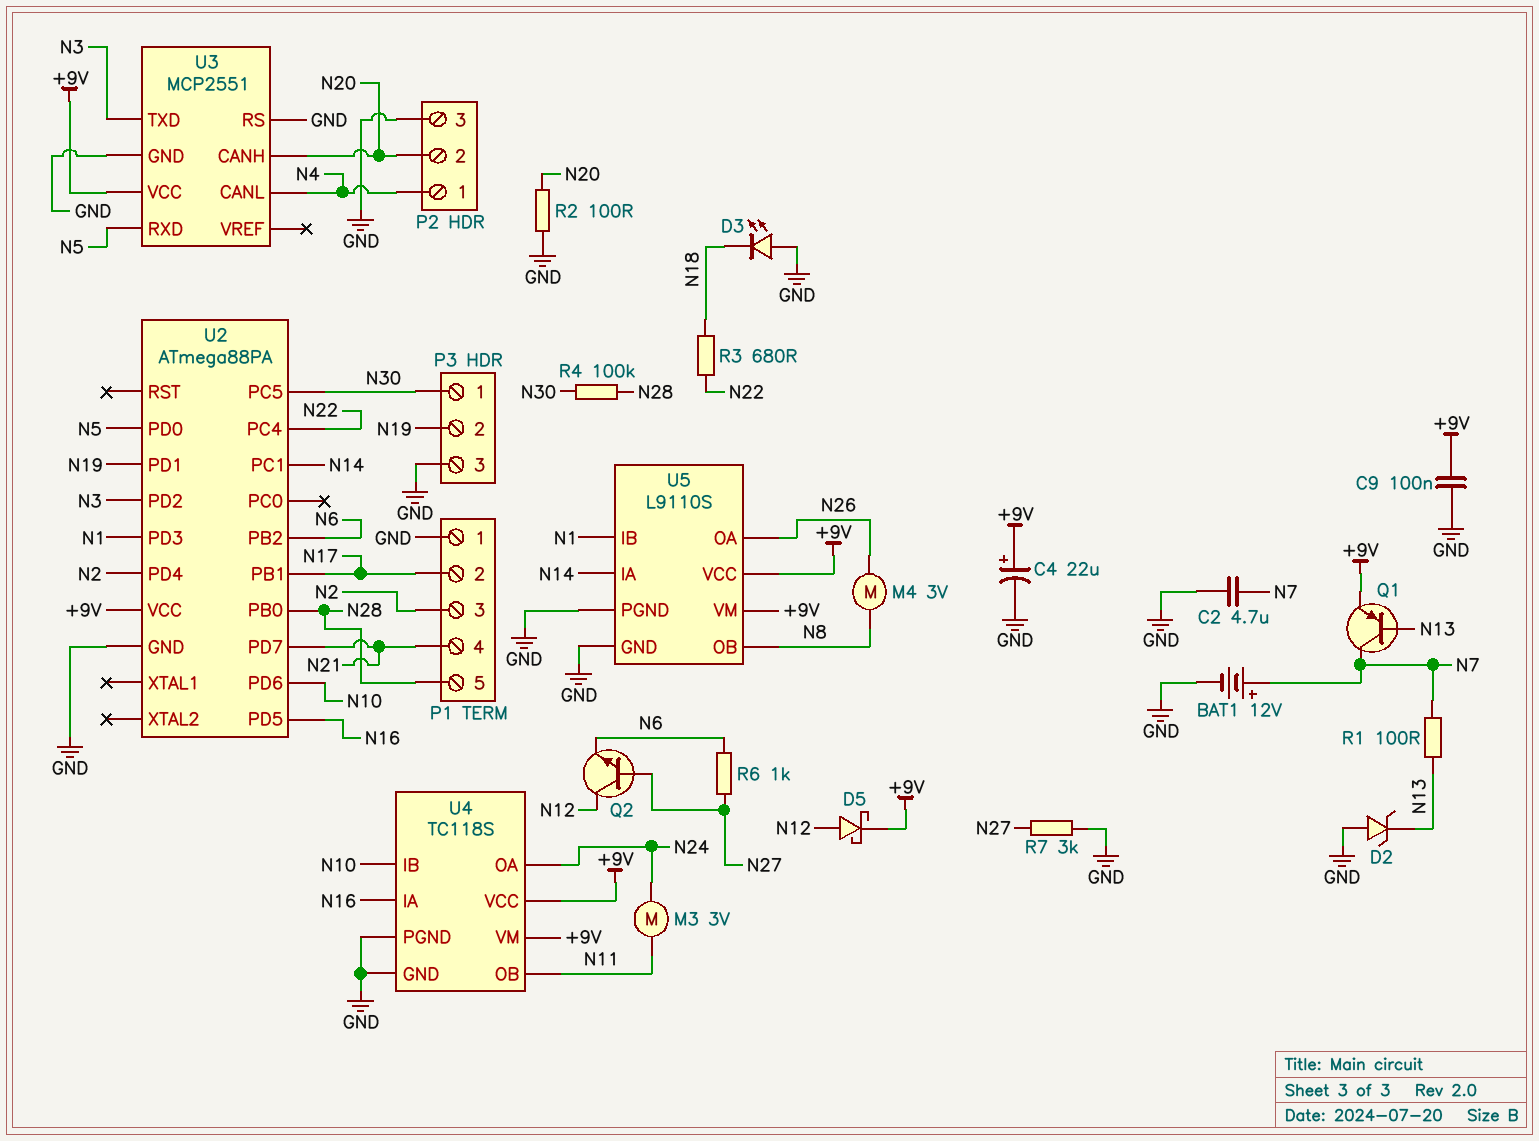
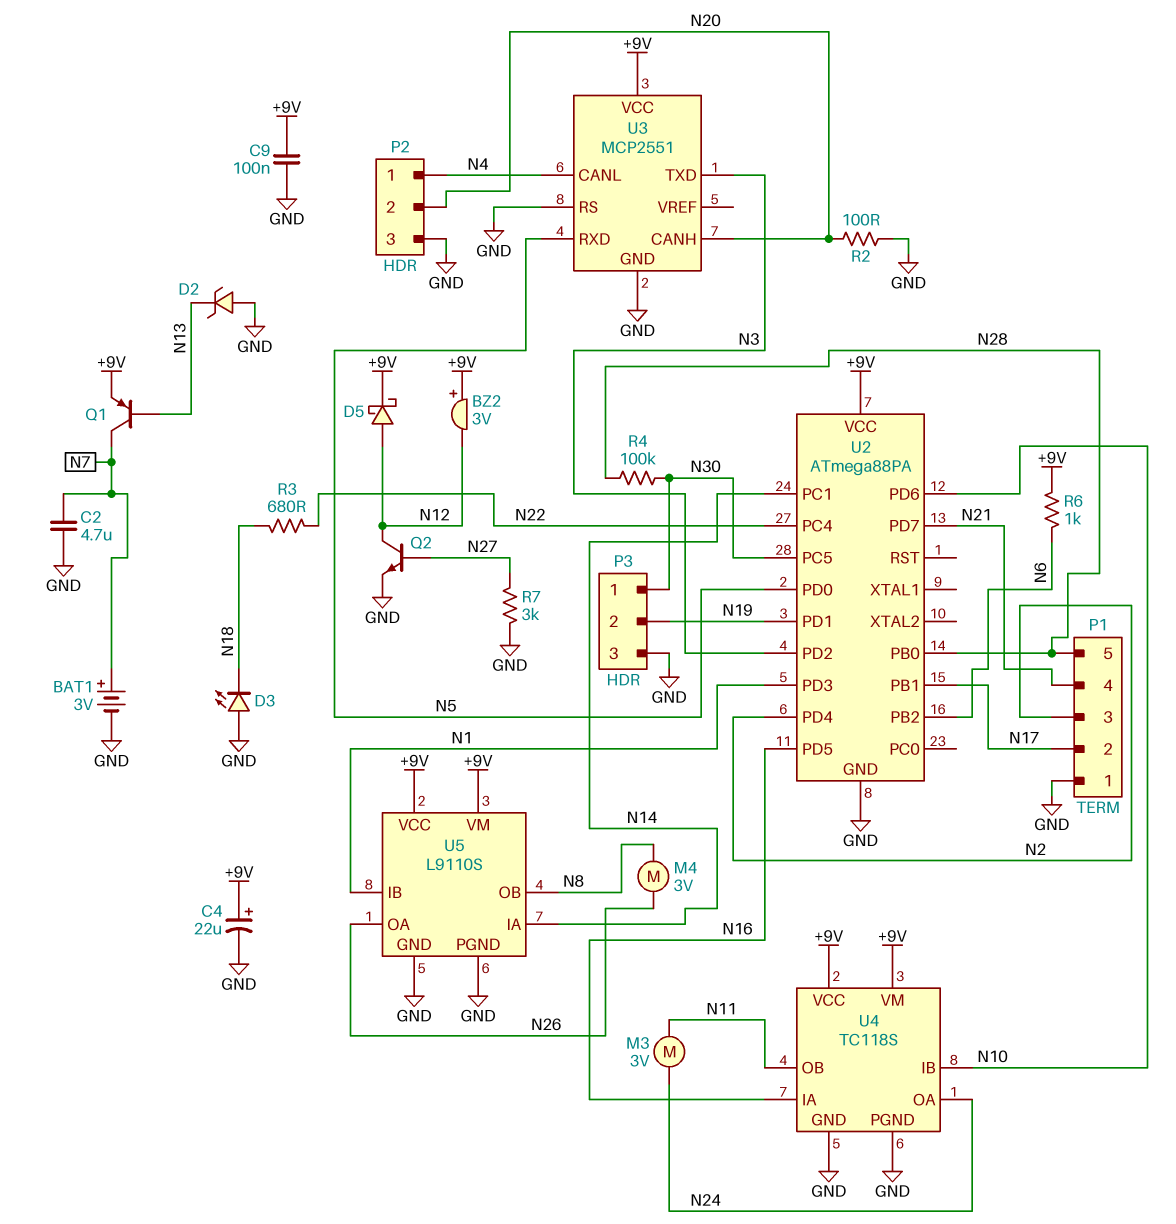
BAT1: 12V (plus N7, minus GND) -> 3V (plus N7, minus GND)
BZ2: none -> buzzer 3V (plus +9V, minus N12)
Q2: NPN (B N27, C N12, E N6) -> NPN (B N27, C N12, E GND)
R1: 100 (N7, N13) -> none
R6: 1k (N6, N27) -> 1k (+9V, N6)

